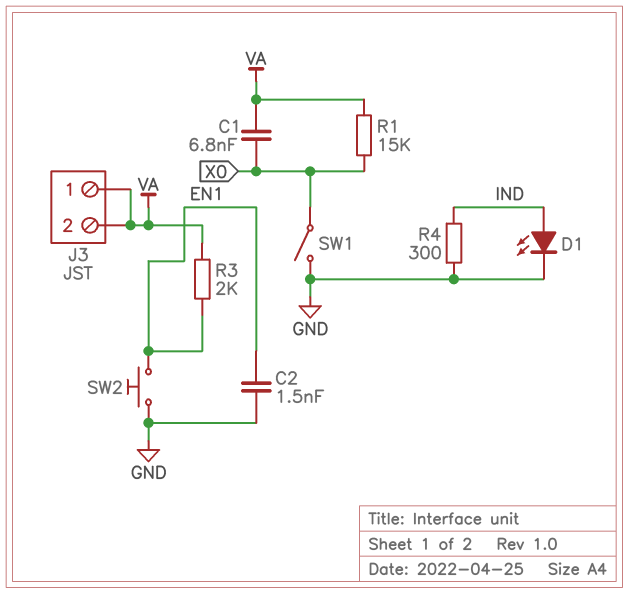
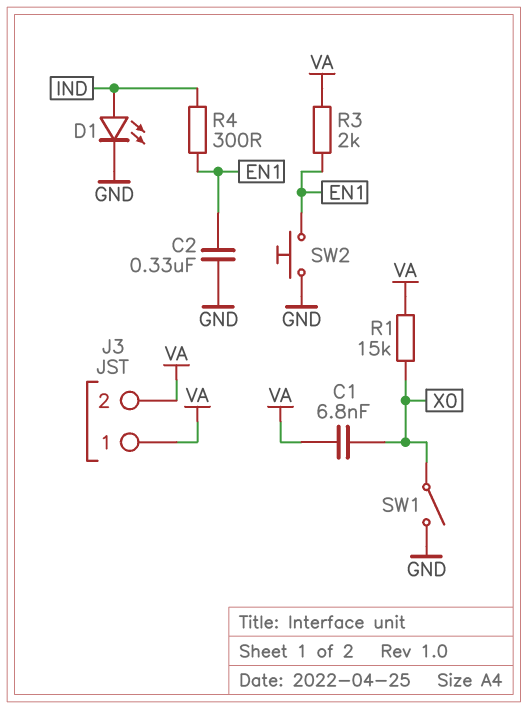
C2: 1.5nF (EN1, GND) -> 330nF (EN1, GND)
R4: 300 (GND, IND) -> 300 (EN1, IND)

